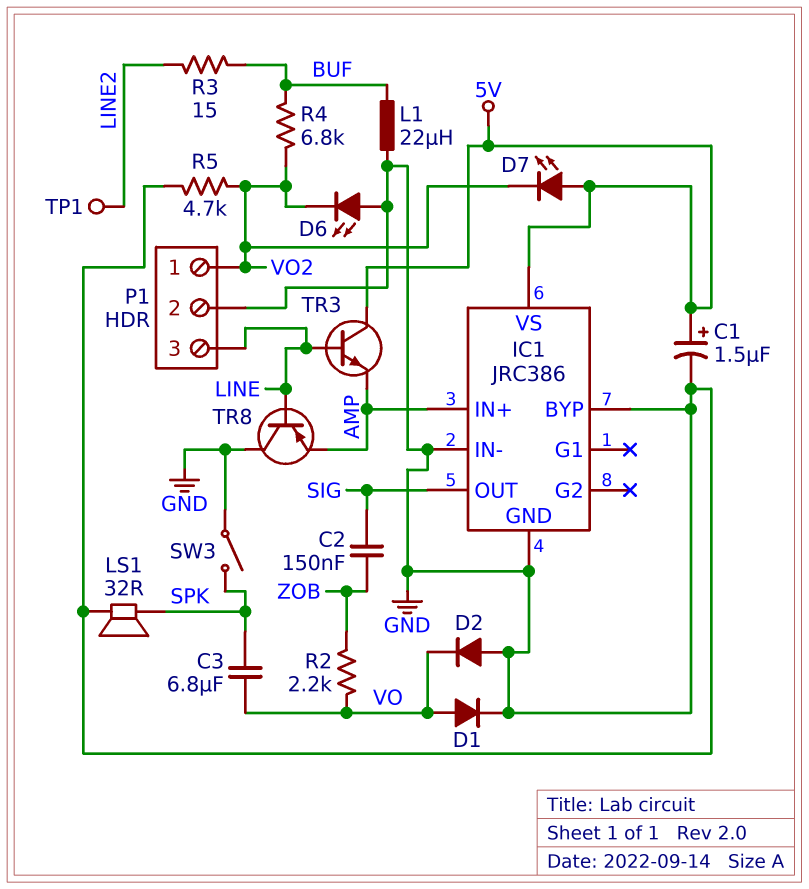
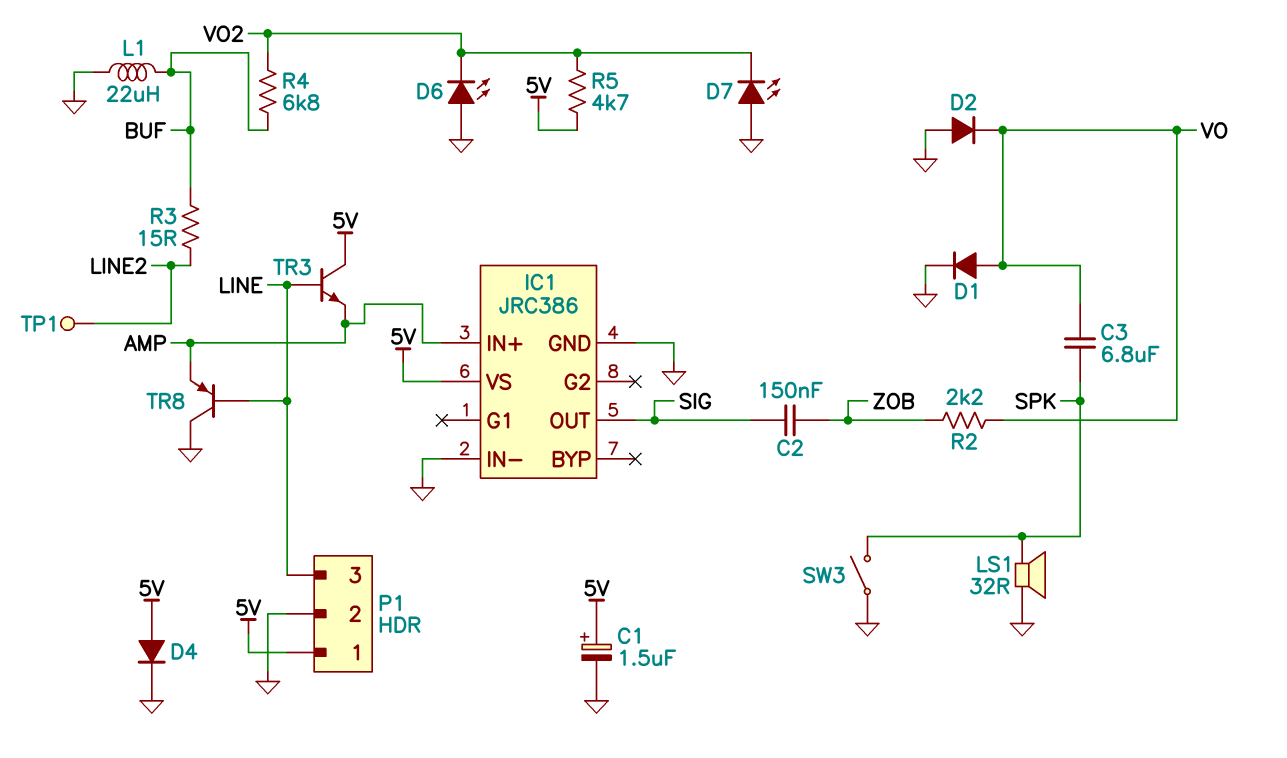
D4: none -> diode (A 5V, K GND)
D7: LED (A 5V, K VO2) -> LED (A GND, K VO2)
IC1 pin BYP: GND -> none
P1 pin 1: VO2 -> 5V
R5: 4.7k (GND, VO2) -> 4.7k (5V, VO2)

